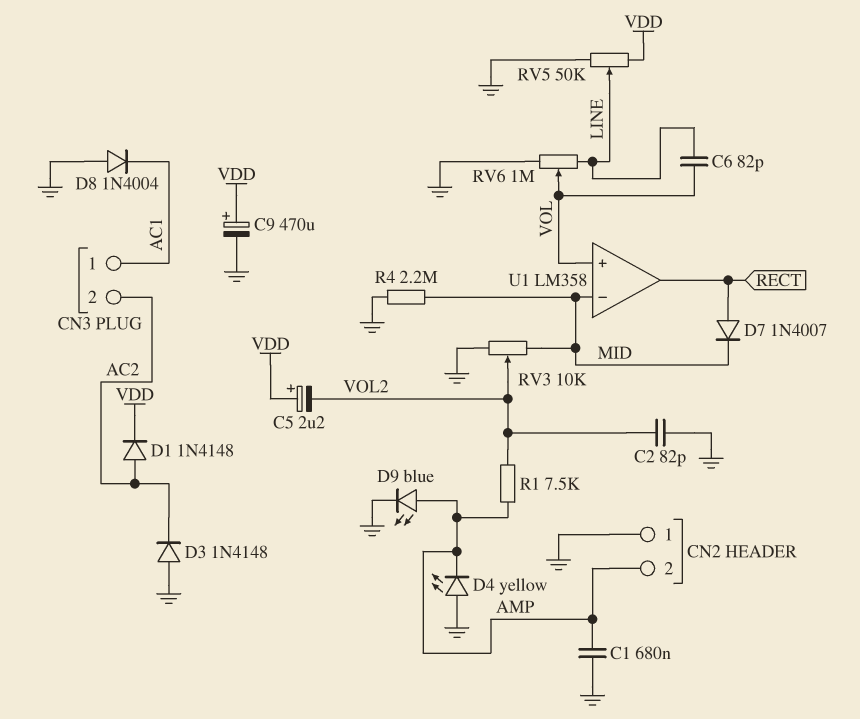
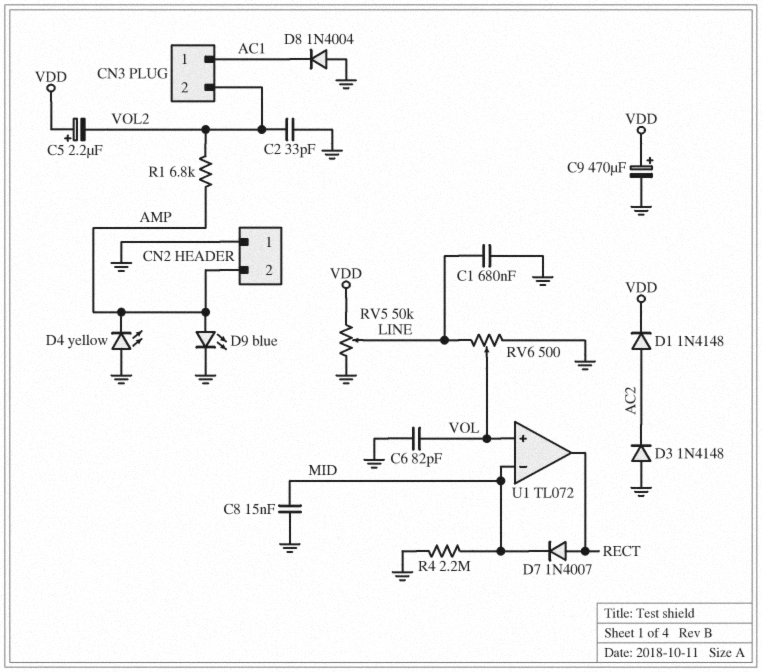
C1: 680nF (AMP, GND) -> 680nF (GND, LINE)
C2: 82pF (GND, VOL2) -> 33pF (GND, VOL2)
C6: 82pF (LINE, VOL) -> 82pF (GND, VOL)
C8: none -> 15nF (GND, MID)
CN3 pin 2: AC2 -> VOL2
R1: 7.5k (AMP, VOL2) -> 6.8k (AMP, VOL2)
RV3: 10k (GND, MID, wiper VOL2) -> none
RV6: 1M (GND, LINE, wiper VOL) -> 500 (GND, LINE, wiper VOL)
U1: LM358 -> TL072

